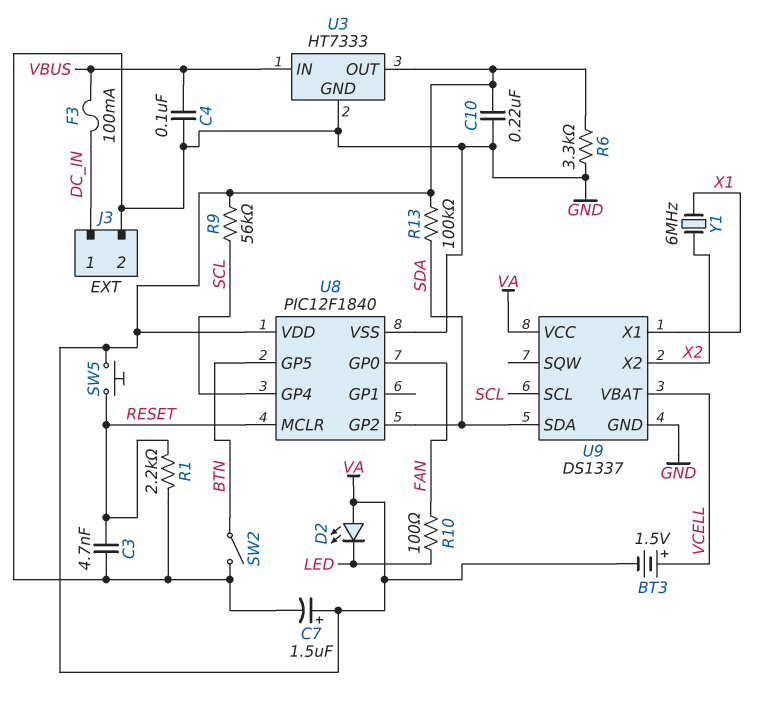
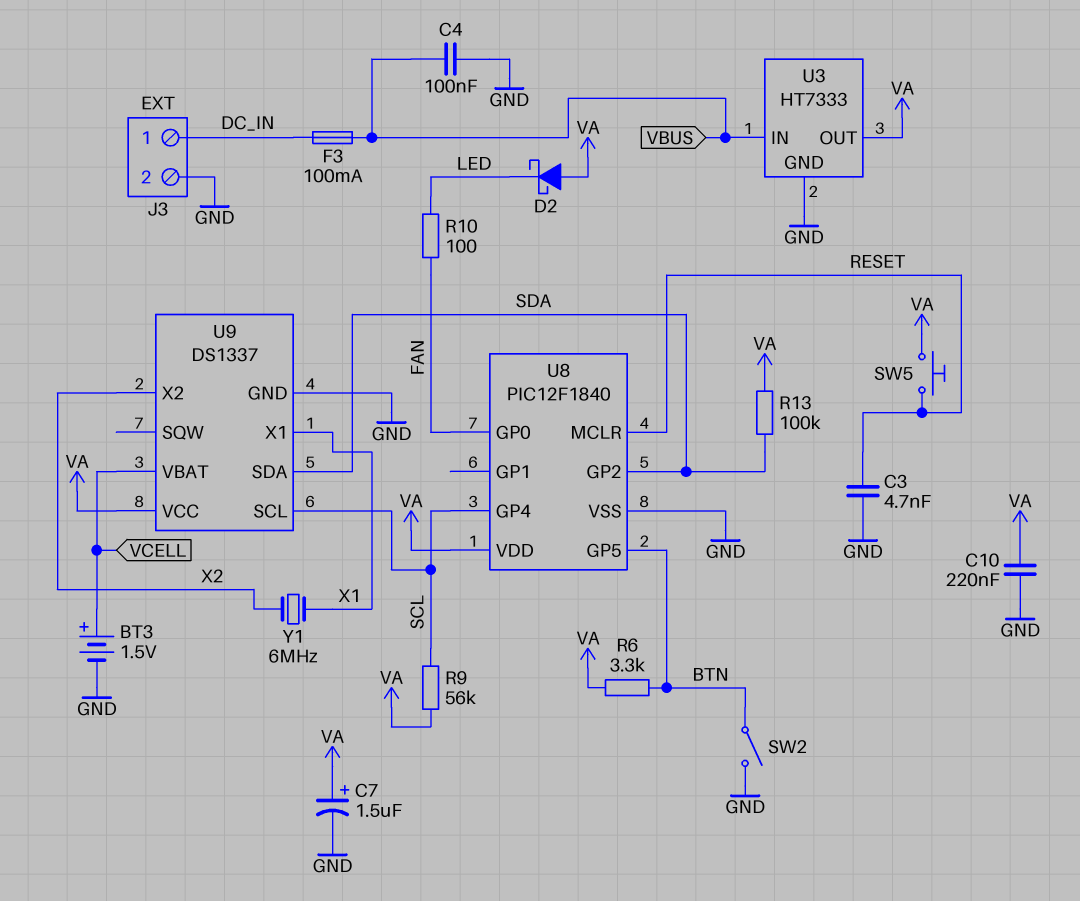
BT3: 1.5V (plus VCELL, minus VA) -> 1.5V (plus VCELL, minus GND)
D2: LED (A VA, K LED) -> schottky (A VA, K LED)
R1: 2.2k (GND, RESET) -> none
R6: 3.3k (GND, VA) -> 3.3k (BTN, VA)

